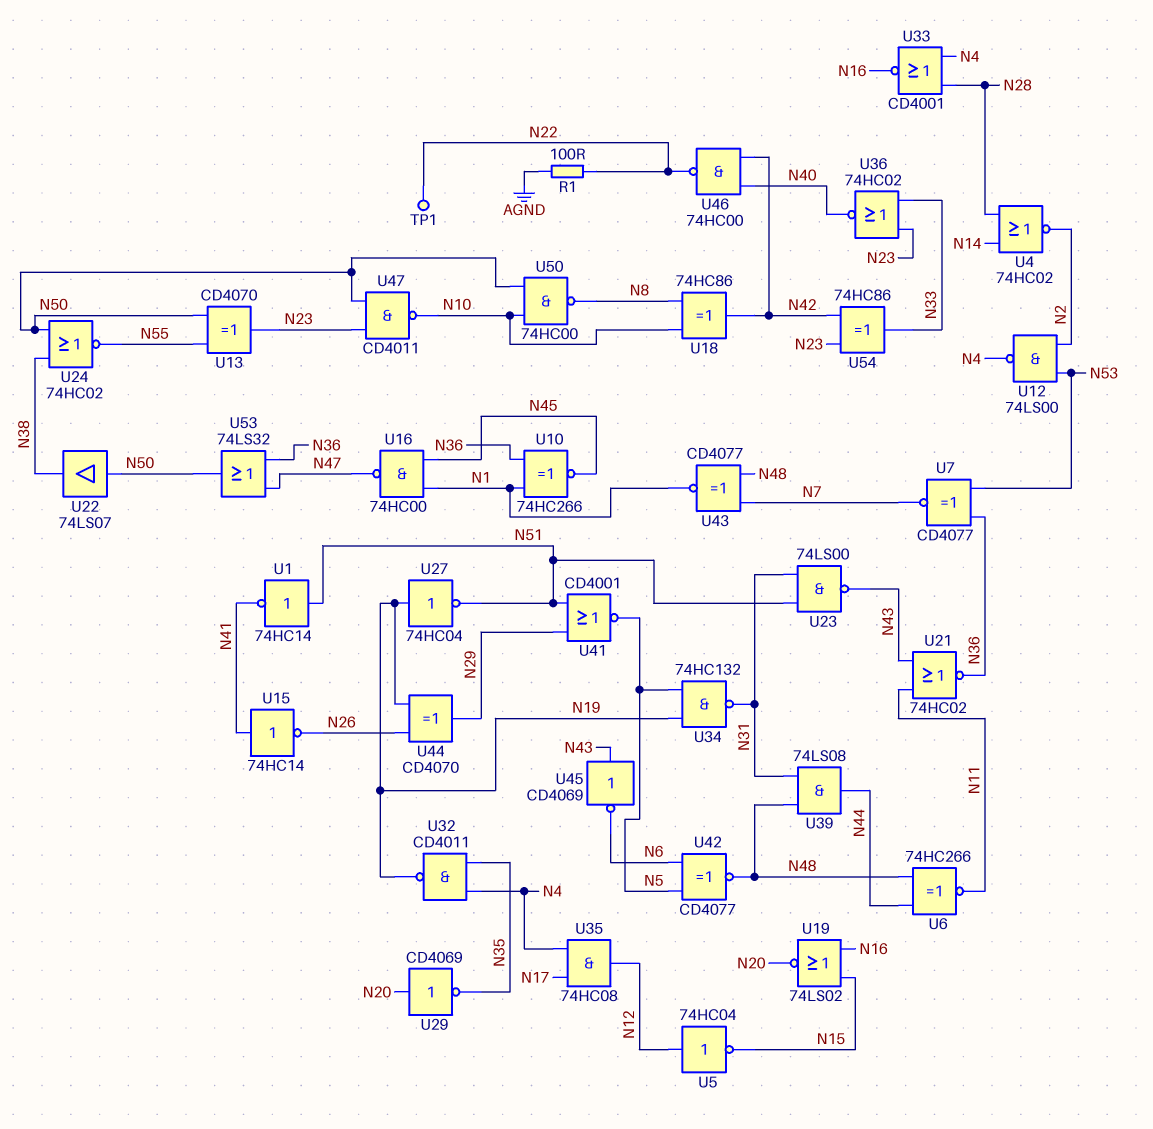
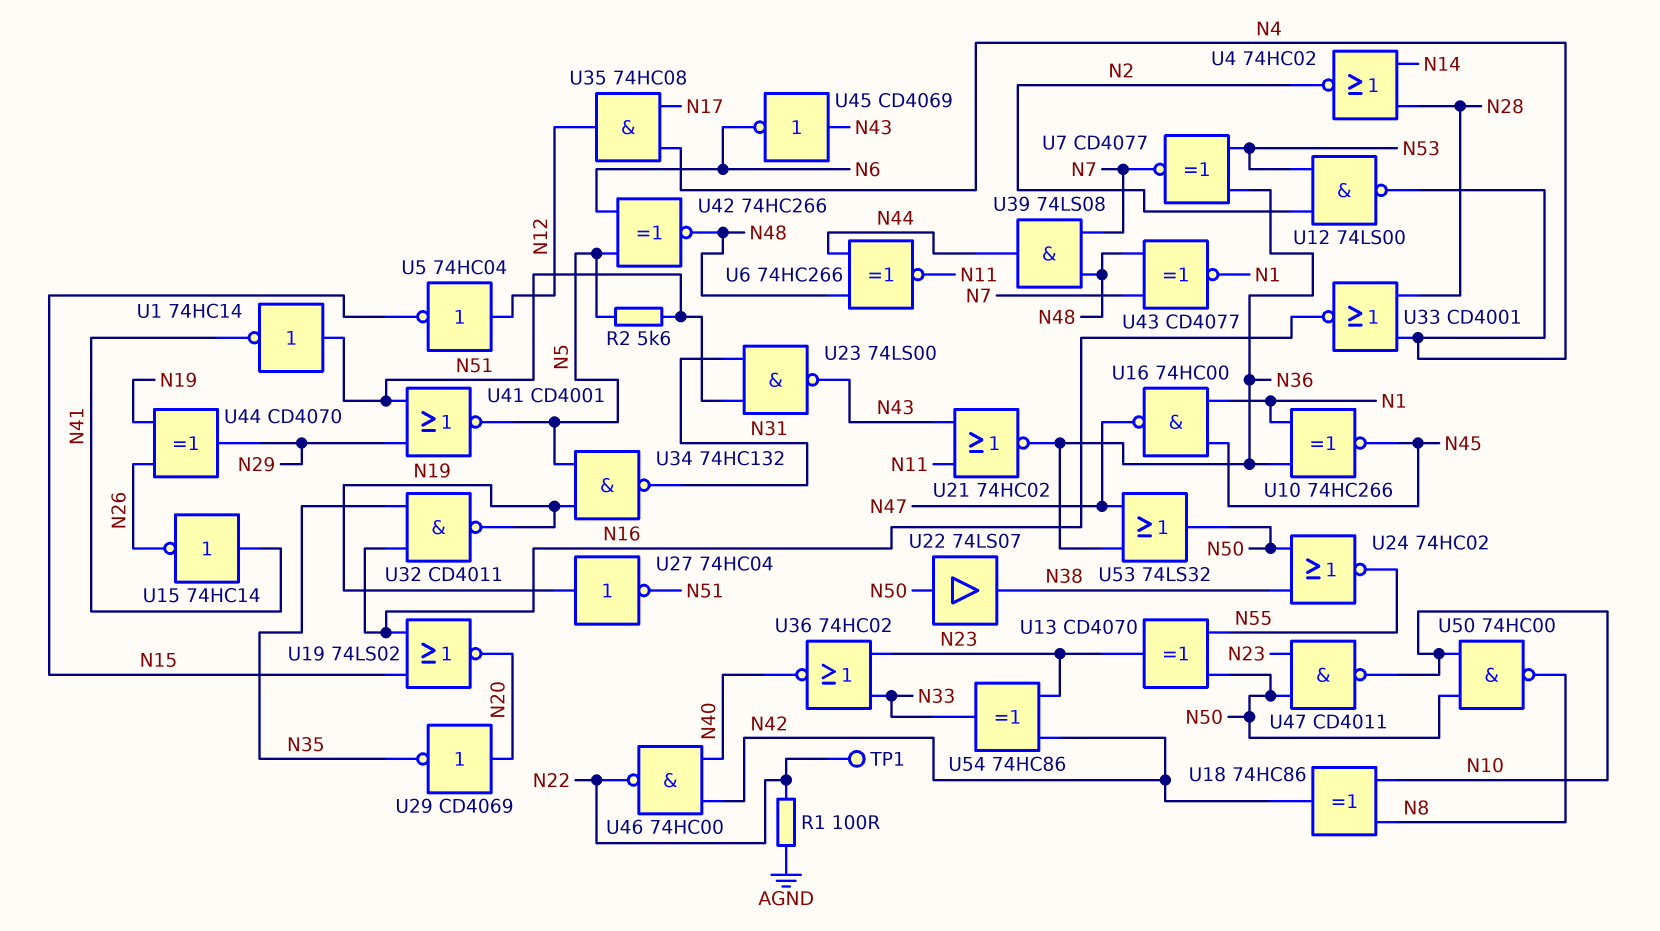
R2: none -> 5.6k (N5, N51)
U32: NAND CD4011 (in N4, in N35, out N19) -> NAND CD4011 (in N16, in N35, out N19)
U39: AND 74LS08 (in N31, in N48, out N44) -> AND 74LS08 (in N7, in N48, out N44)
U42: XNOR CD4077 (in N5, in N6, out N48) -> XNOR 74HC266 (in N5, in N6, out N48)

